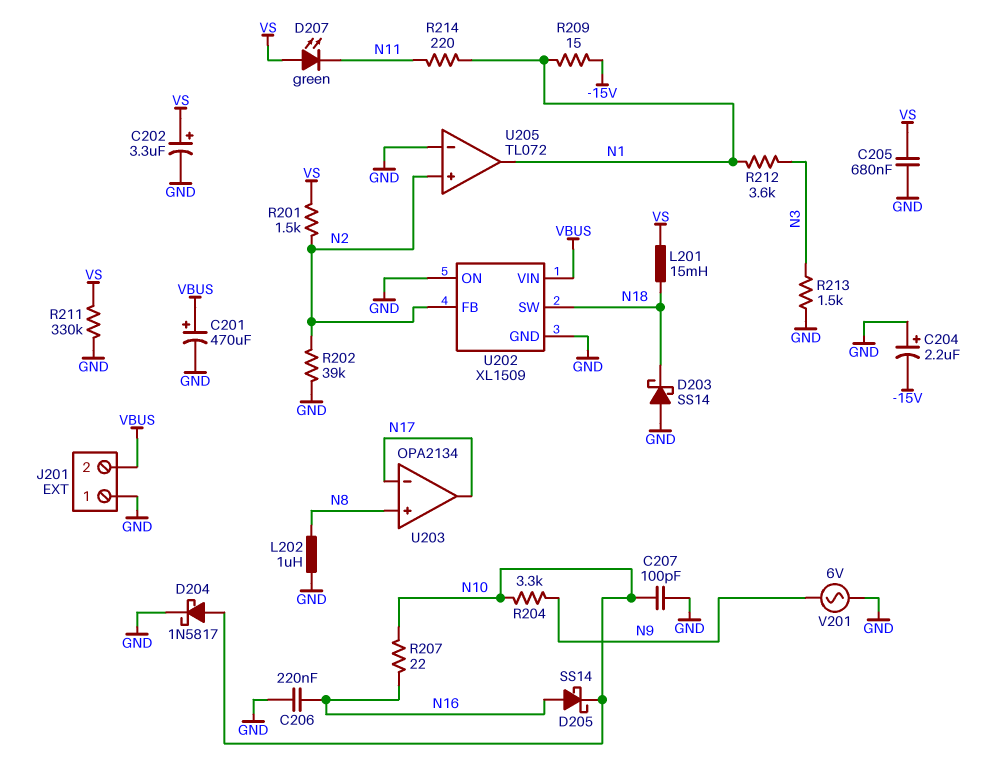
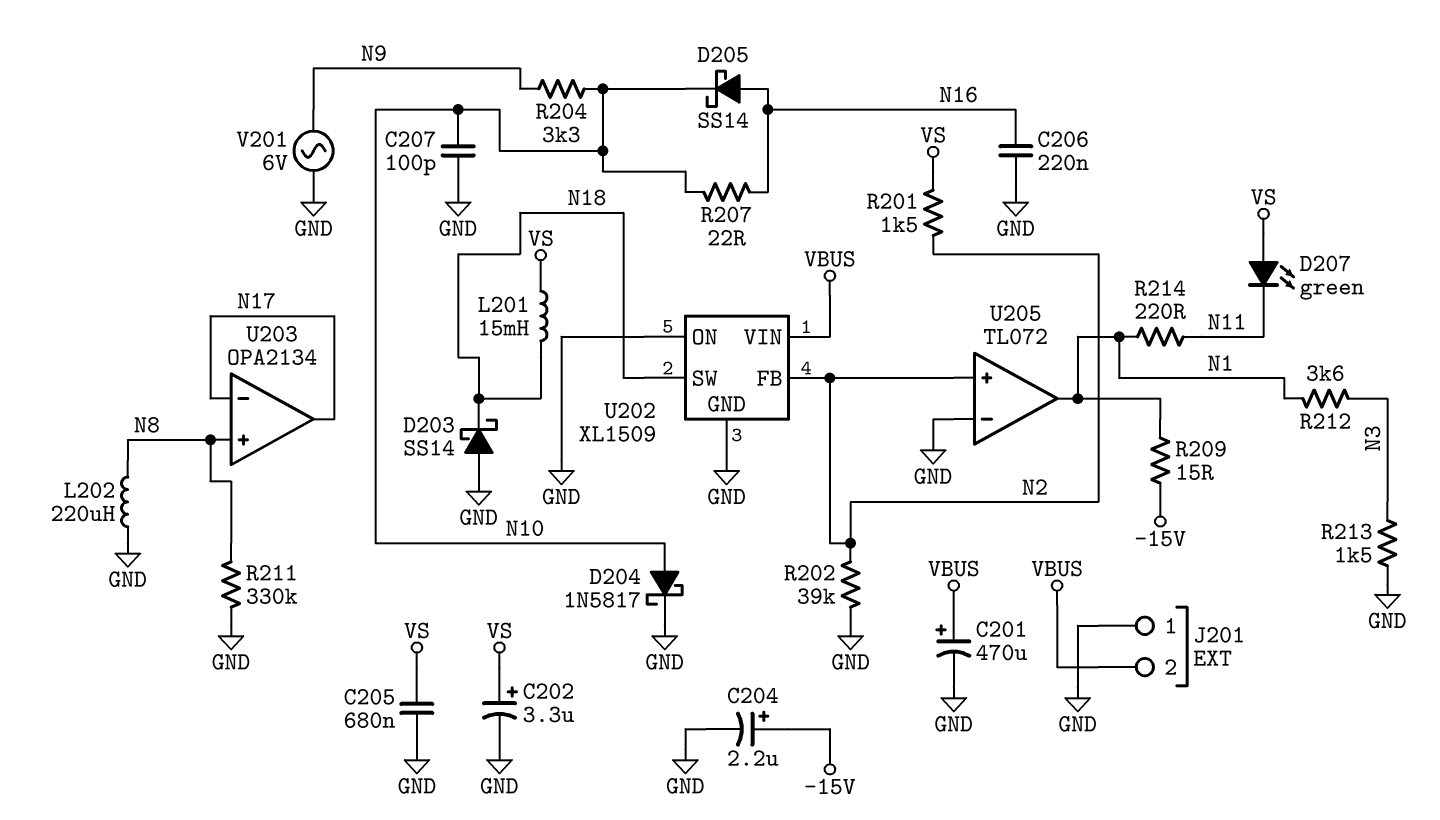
C204: 2.2uF (plus GND, minus -15V) -> 2.2uF (plus -15V, minus GND)
L202: 1uH (GND, N8) -> 220uH (GND, N8)
R211: 330k (GND, VS) -> 330k (GND, N8)

